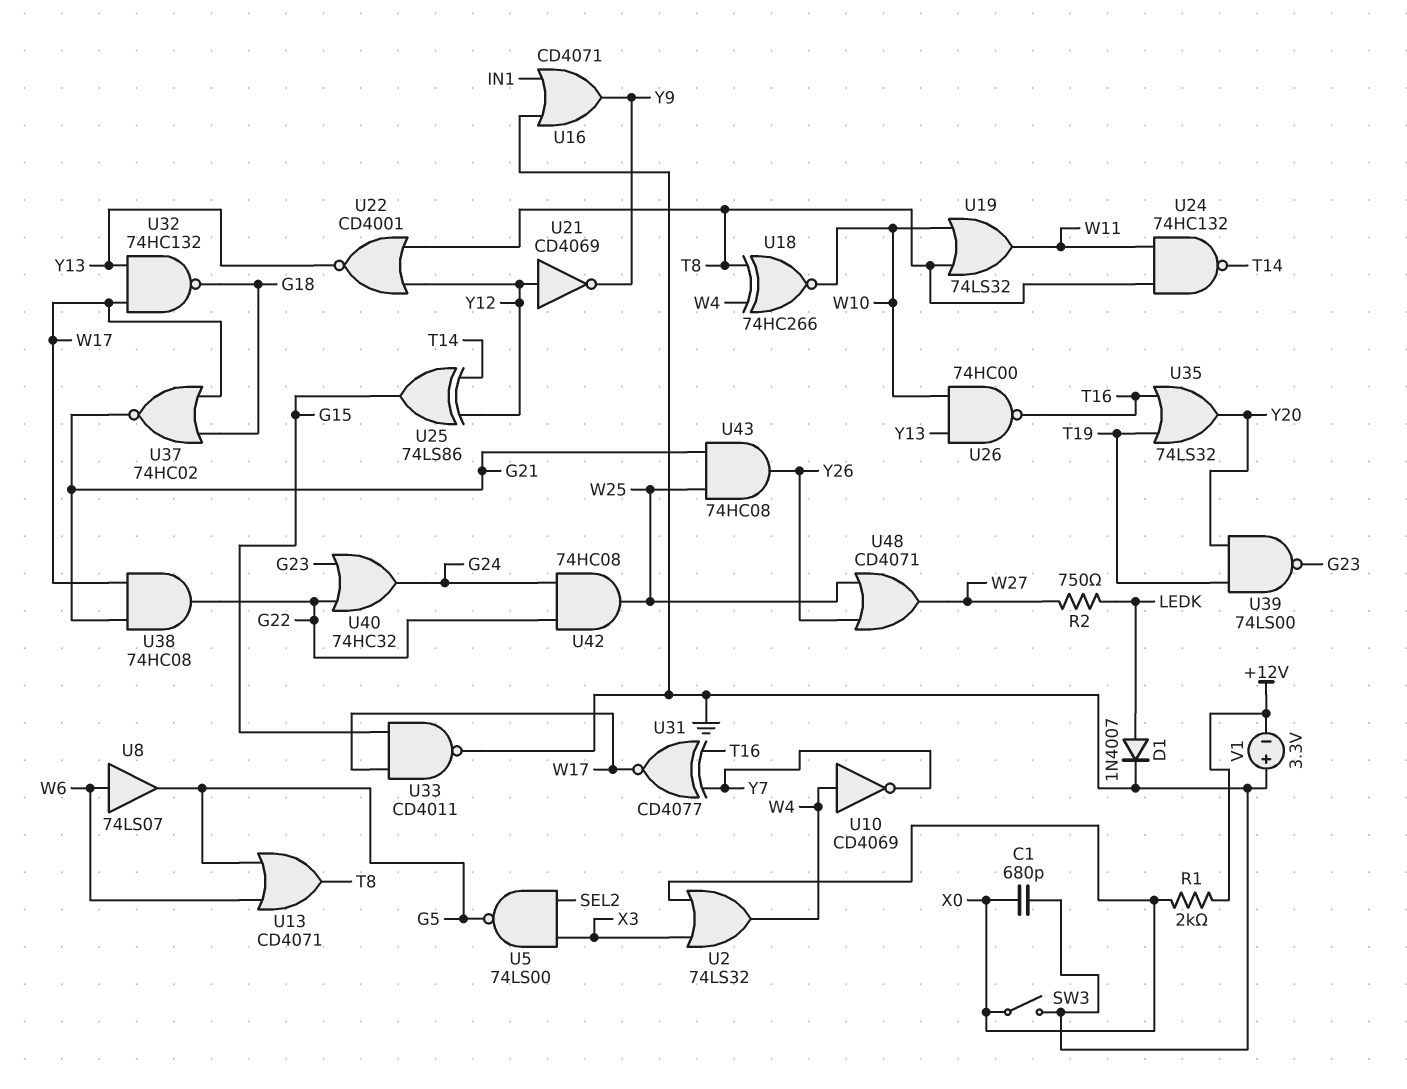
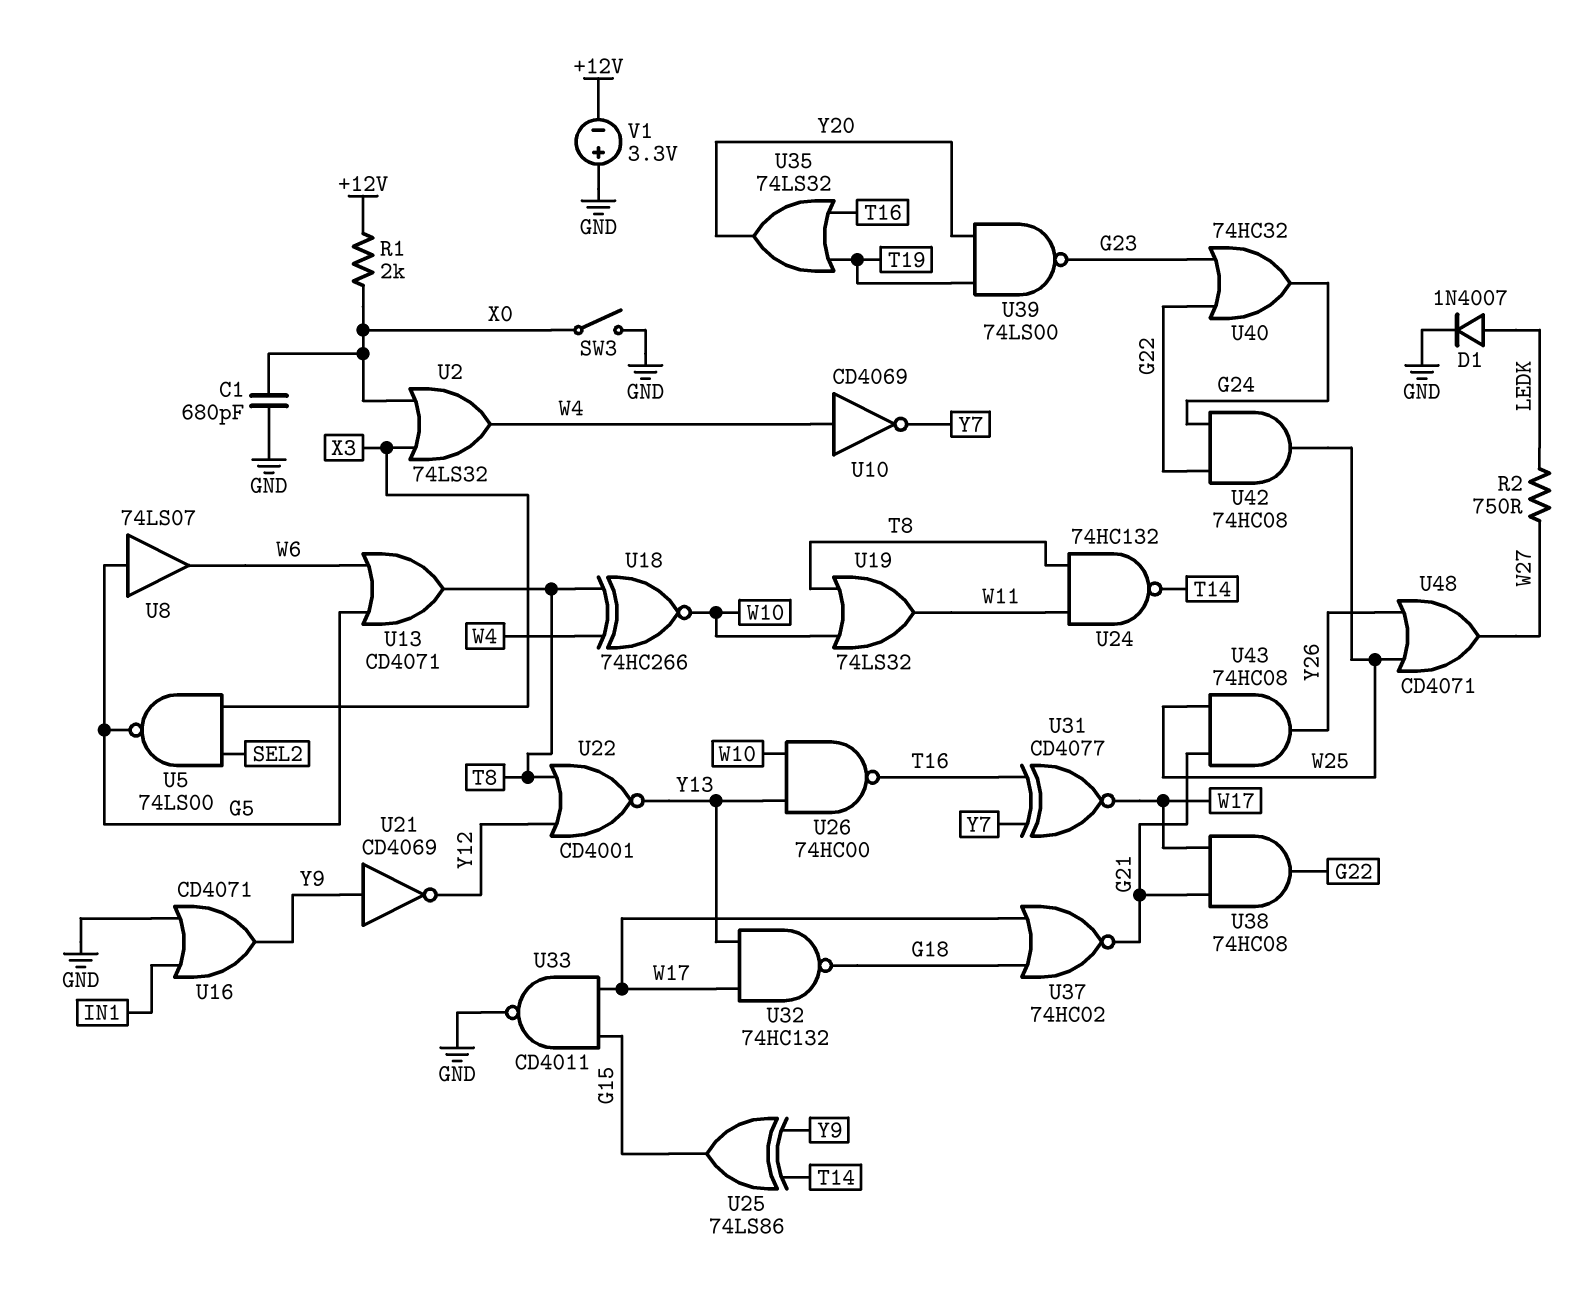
U8: buffer 74LS07 (in W6, out G5) -> buffer 74LS07 (in G5, out W6)
U21: NOT CD4069 (in Y12, out Y9) -> NOT CD4069 (in Y9, out Y12)
U25: XOR 74LS86 (in T14, in Y12, out G15) -> XOR 74LS86 (in T14, in Y9, out G15)

